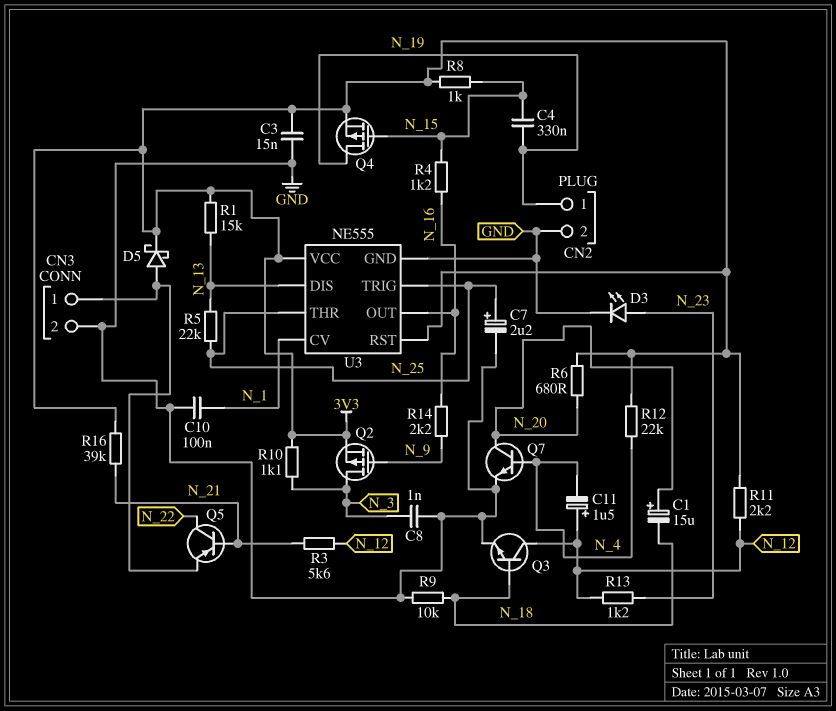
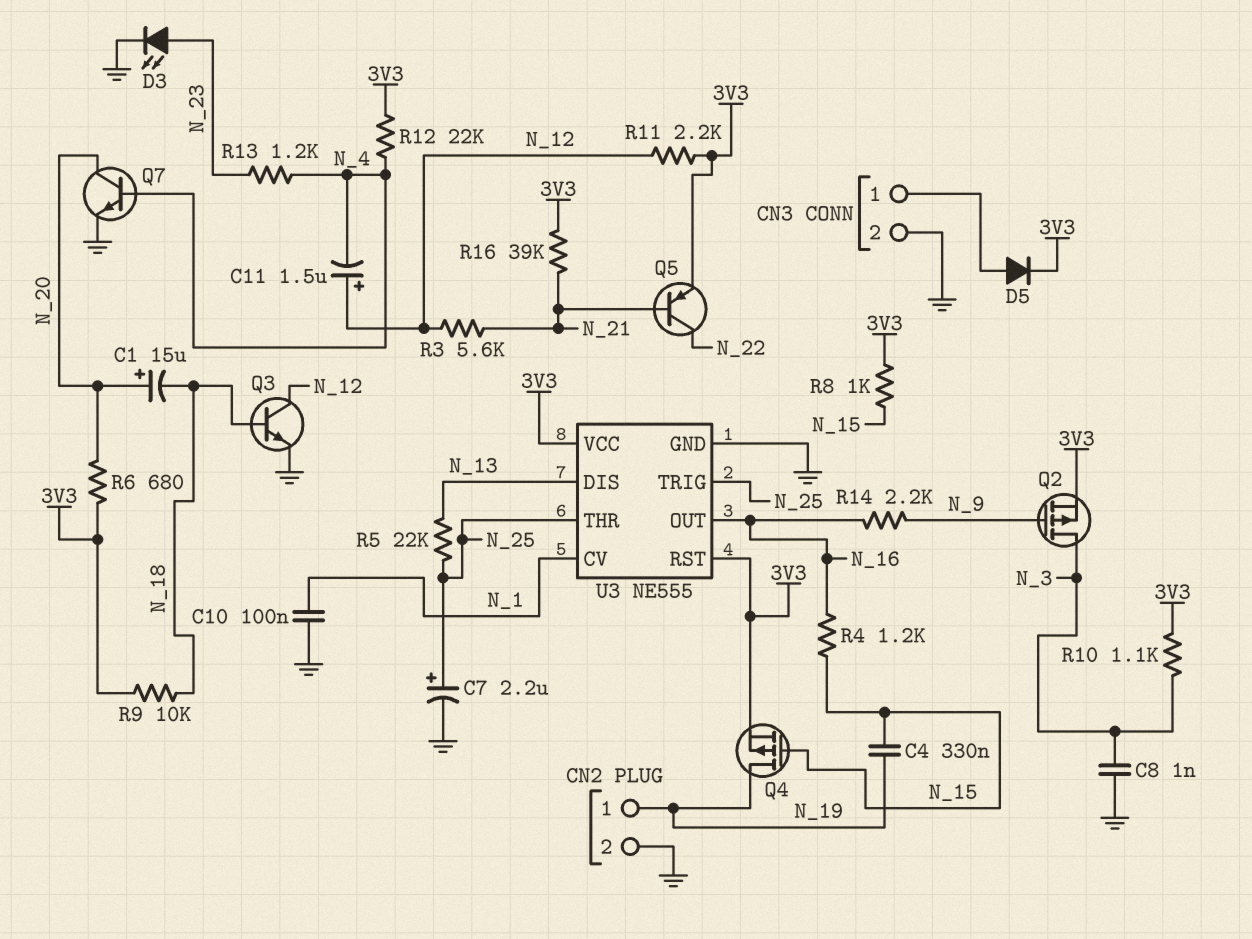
C3: 15nF (3V3, GND) -> none
D5: schottky (A CN3/1, K 3V3) -> diode (A CN3/1, K 3V3)
Q5: PNP (B N_21, C N_22, E CN3/1) -> PNP (B N_21, C N_22, E 3V3)
R1: 15k (3V3, N_13) -> none
R9: 10k (GND, N_18) -> 10k (3V3, N_18)
R13: 1.2k (N_12, N_23) -> 1.2k (N_4, N_23)

